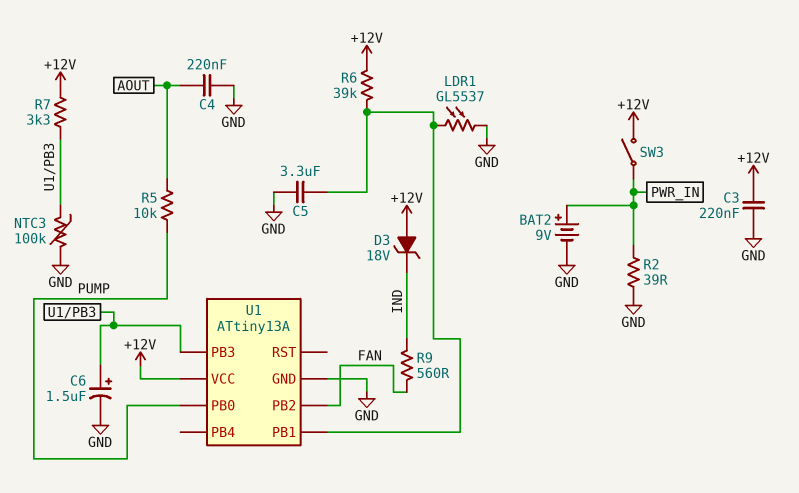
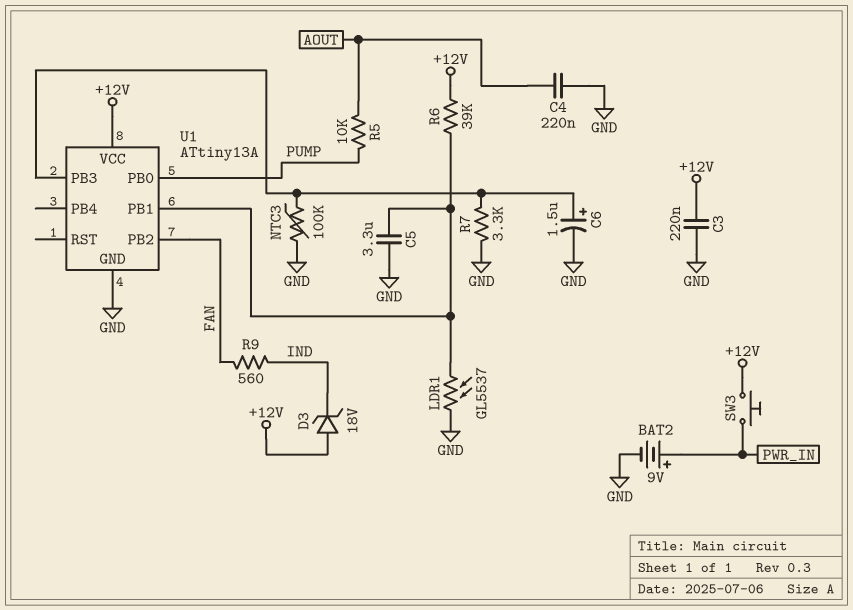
R2: 39 (GND, PWR_IN) -> none
R7: 3.3k (+12V, U1/PB3) -> 3.3k (GND, U1/PB3)
SW3: switch (+12V, PWR_IN) -> button (+12V, PWR_IN)

